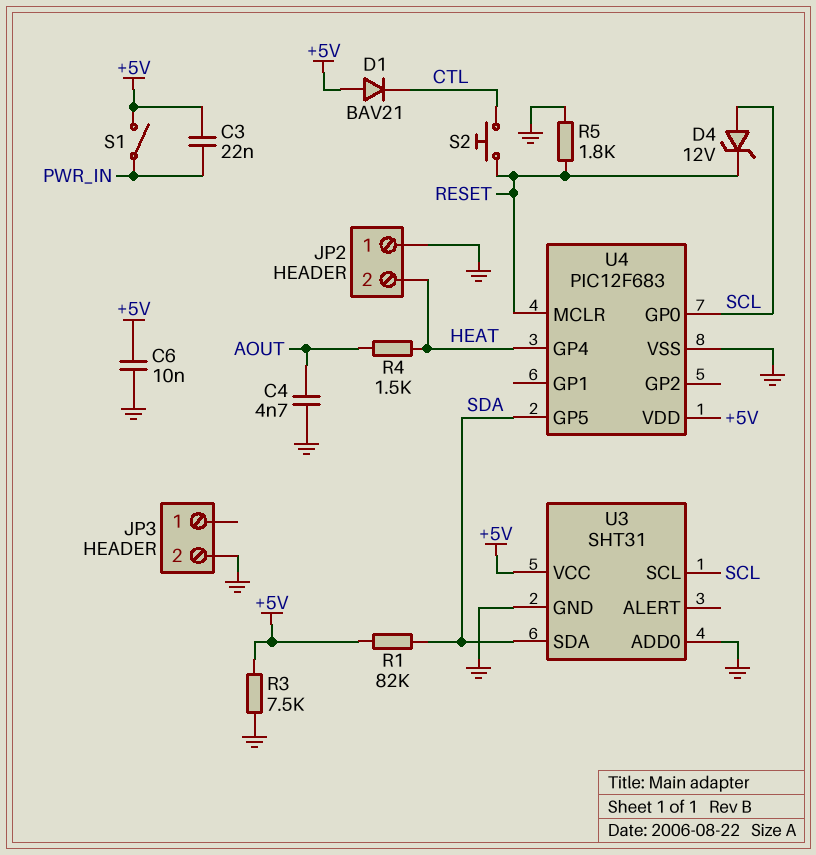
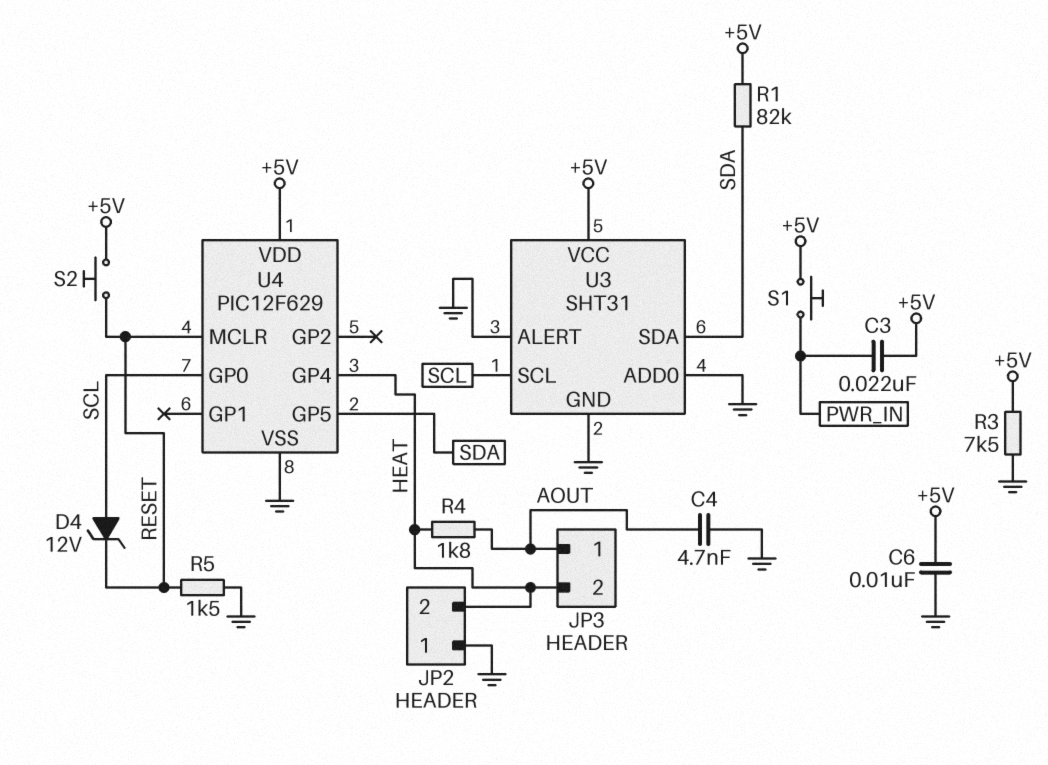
D1: diode BAV21 (A +5V, K CTL) -> none
JP3 pin 1: none -> AOUT
JP3 pin 2: GND -> HEAT
R4: 1.5k (AOUT, HEAT) -> 1.8k (AOUT, HEAT)
R5: 1.8k (GND, RESET) -> 1.5k (GND, RESET)
S1: switch (+5V, PWR_IN) -> button (+5V, PWR_IN)
S2: button (CTL, RESET) -> button (+5V, RESET)
U3 pin ALERT: none -> GND
U4: PIC12F683 -> PIC12F629

